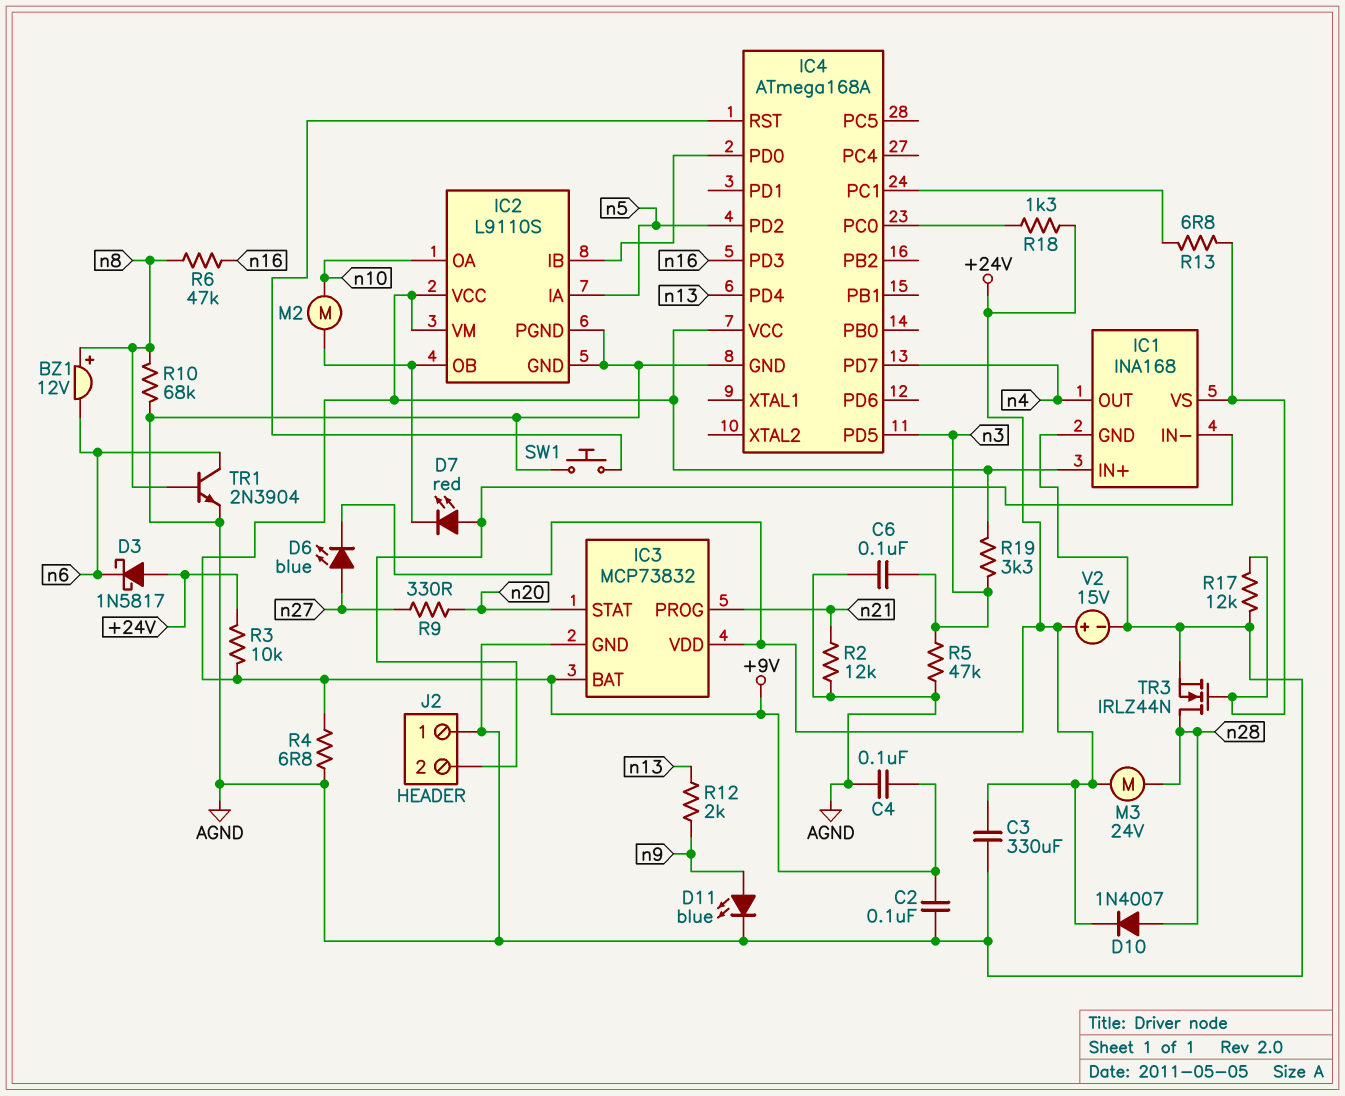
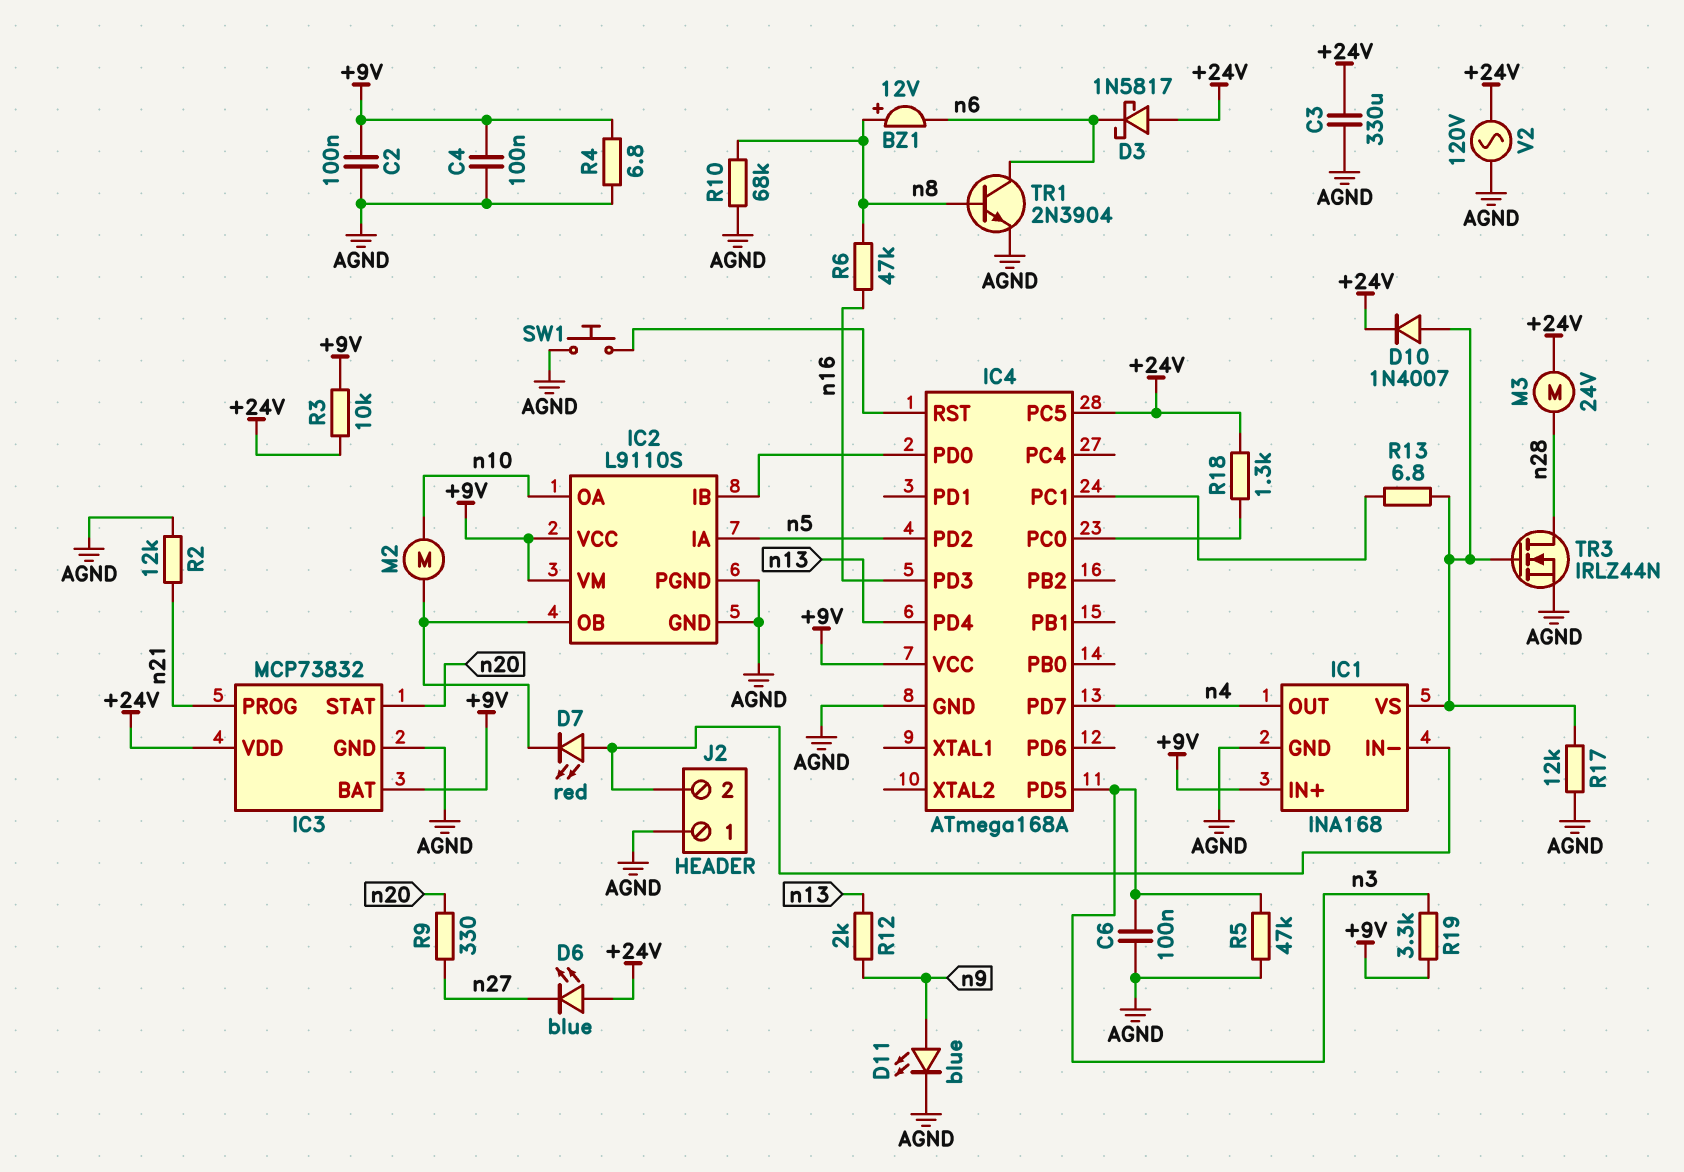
D6: LED blue (A n27, K +24V) -> LED blue (A +24V, K n27)
D10: diode 1N4007 (A n28, K +24V) -> diode 1N4007 (A IC1/VS, K +24V)
IC4 pin PC5: none -> +24V
V2: 15V (plus +24V, minus AGND) -> AC 120V (+24V, AGND)

